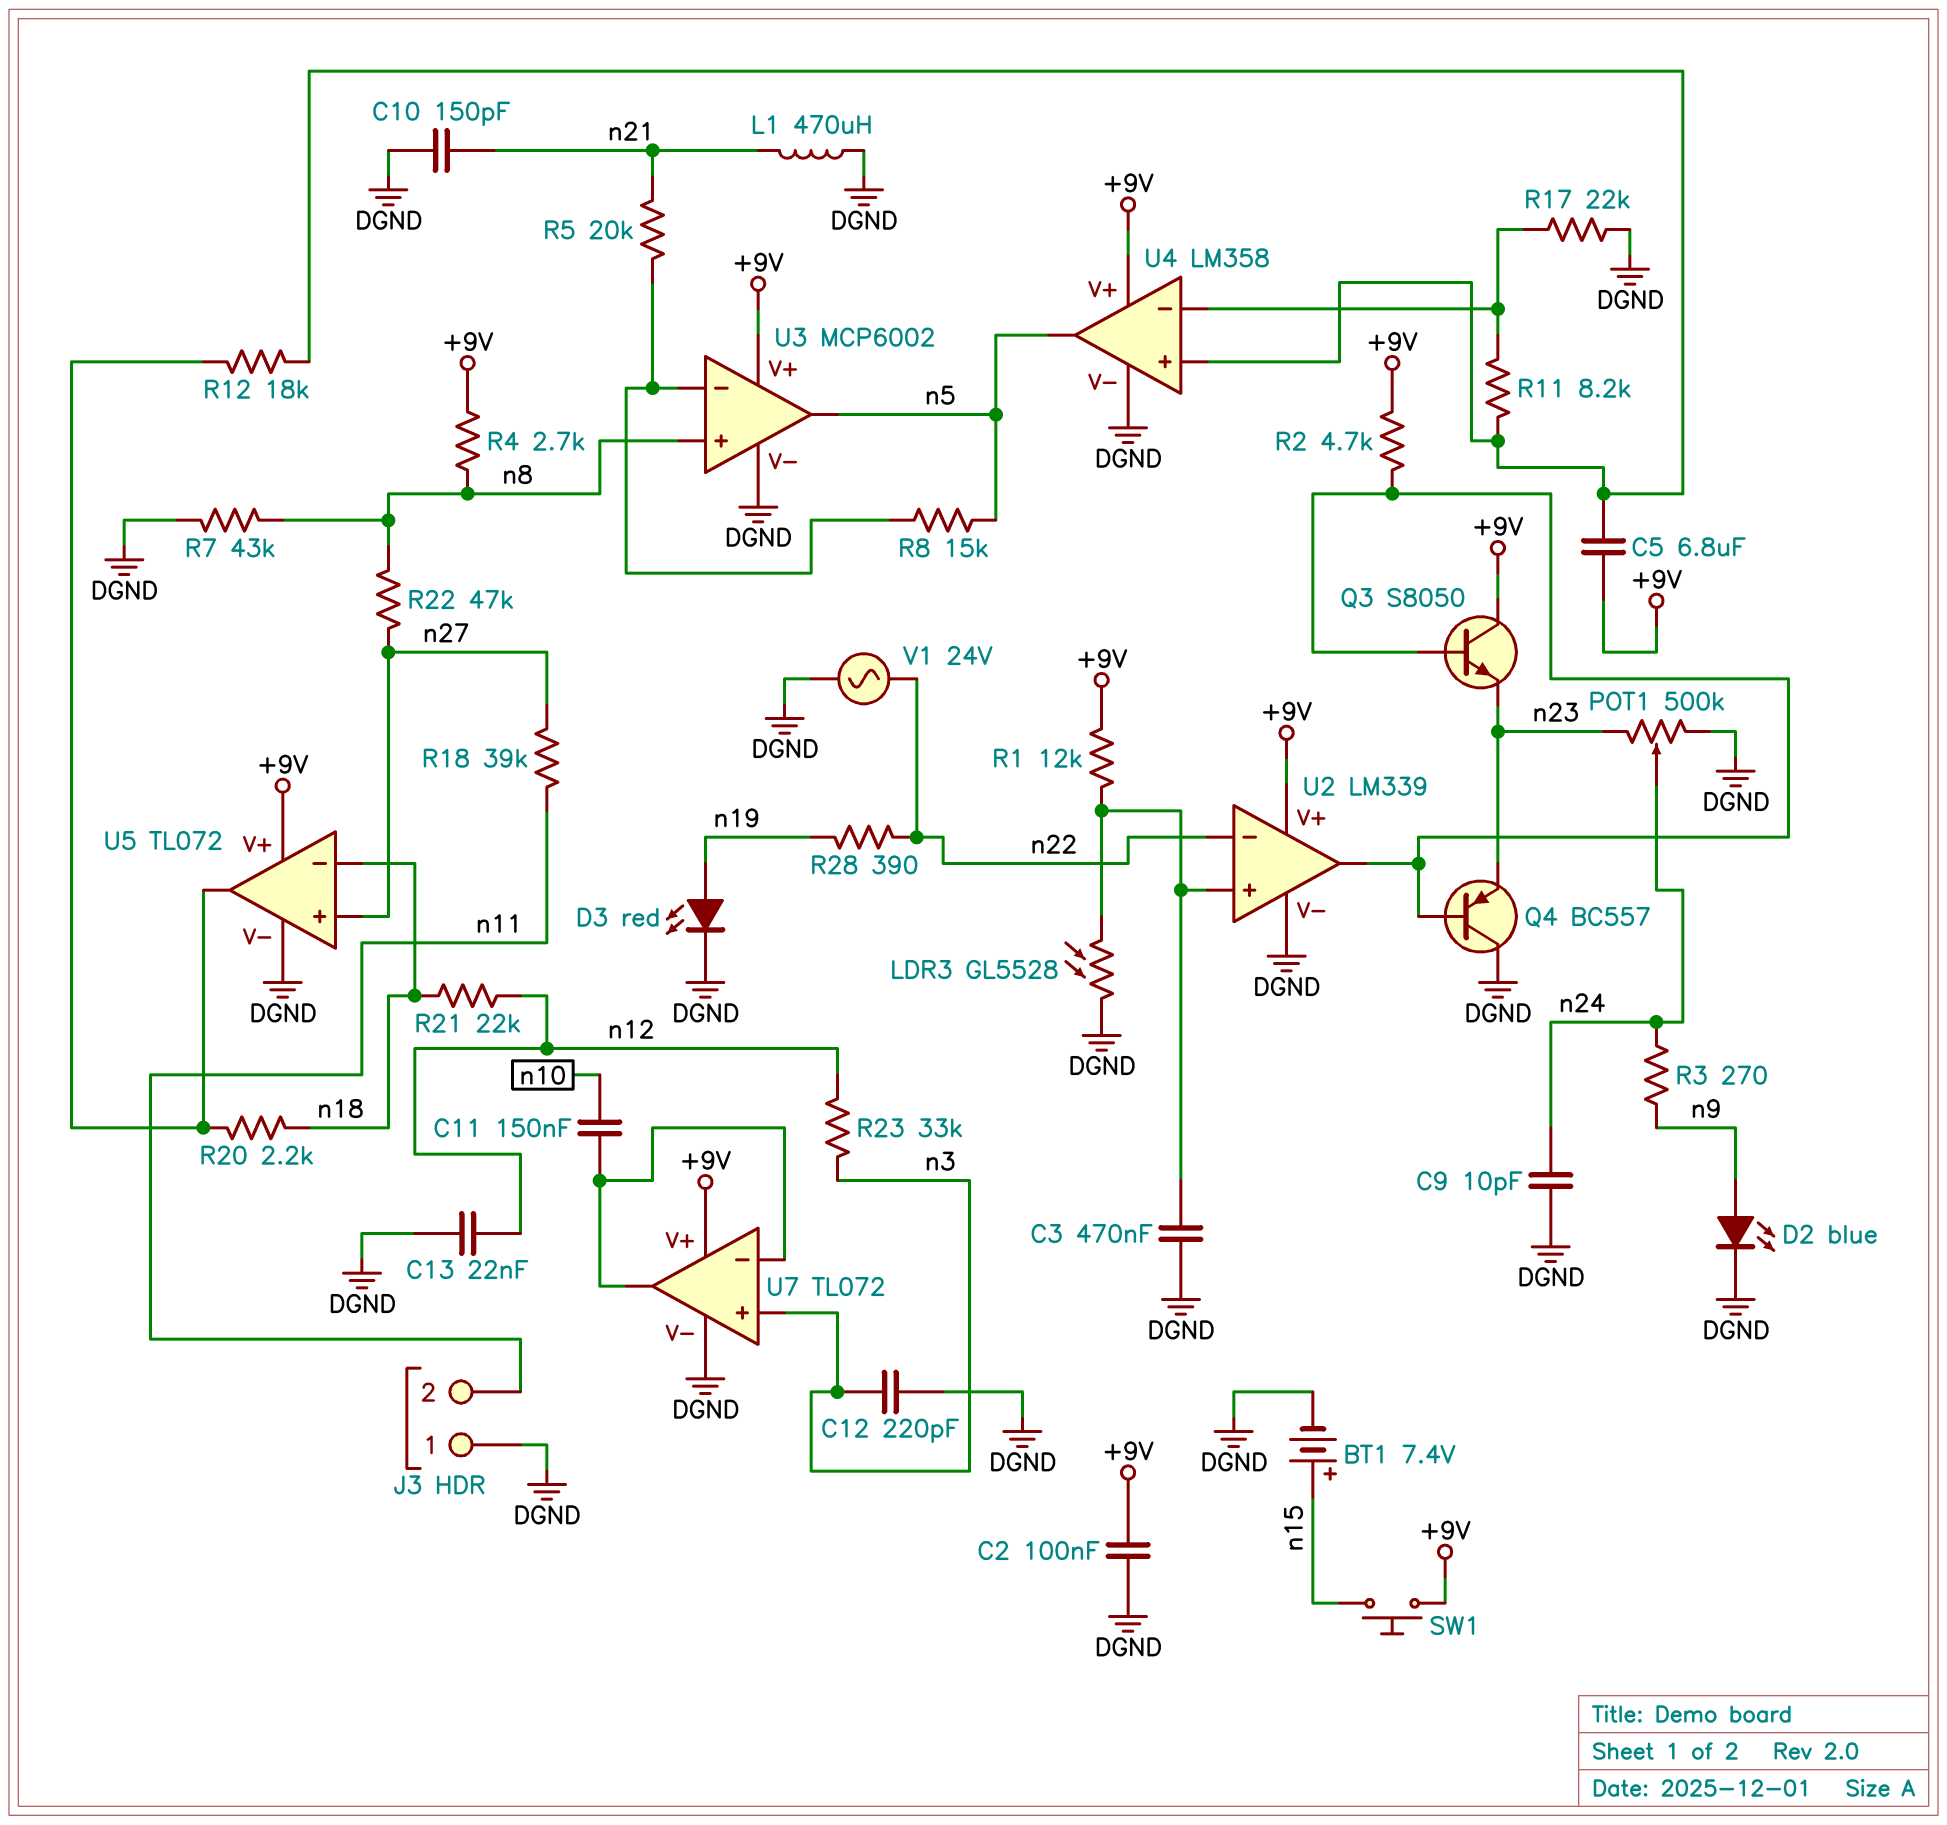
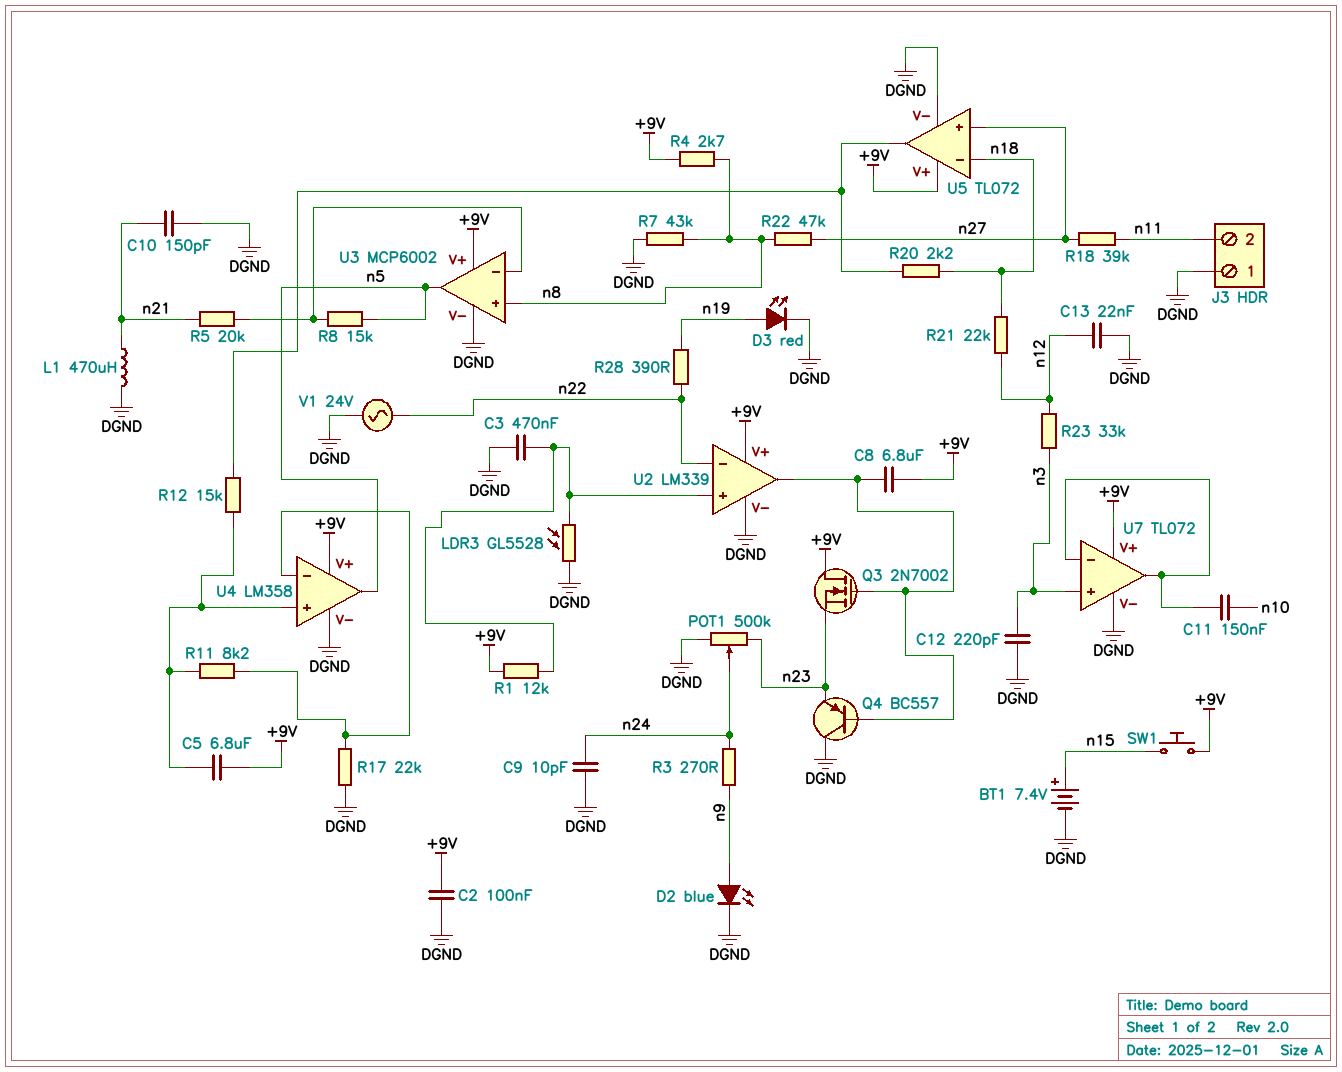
C8: none -> 6.8uF (+9V, U2/out)
Q3: NPN S8050 (B U2/out, C +9V, E n23) -> NMOS 2N7002 (G U2/out, D +9V, S n23)
R2: 4.7k (+9V, U2/out) -> none
R12: 18k (U4/in+, U5/out) -> 15k (U4/in+, U5/out)

